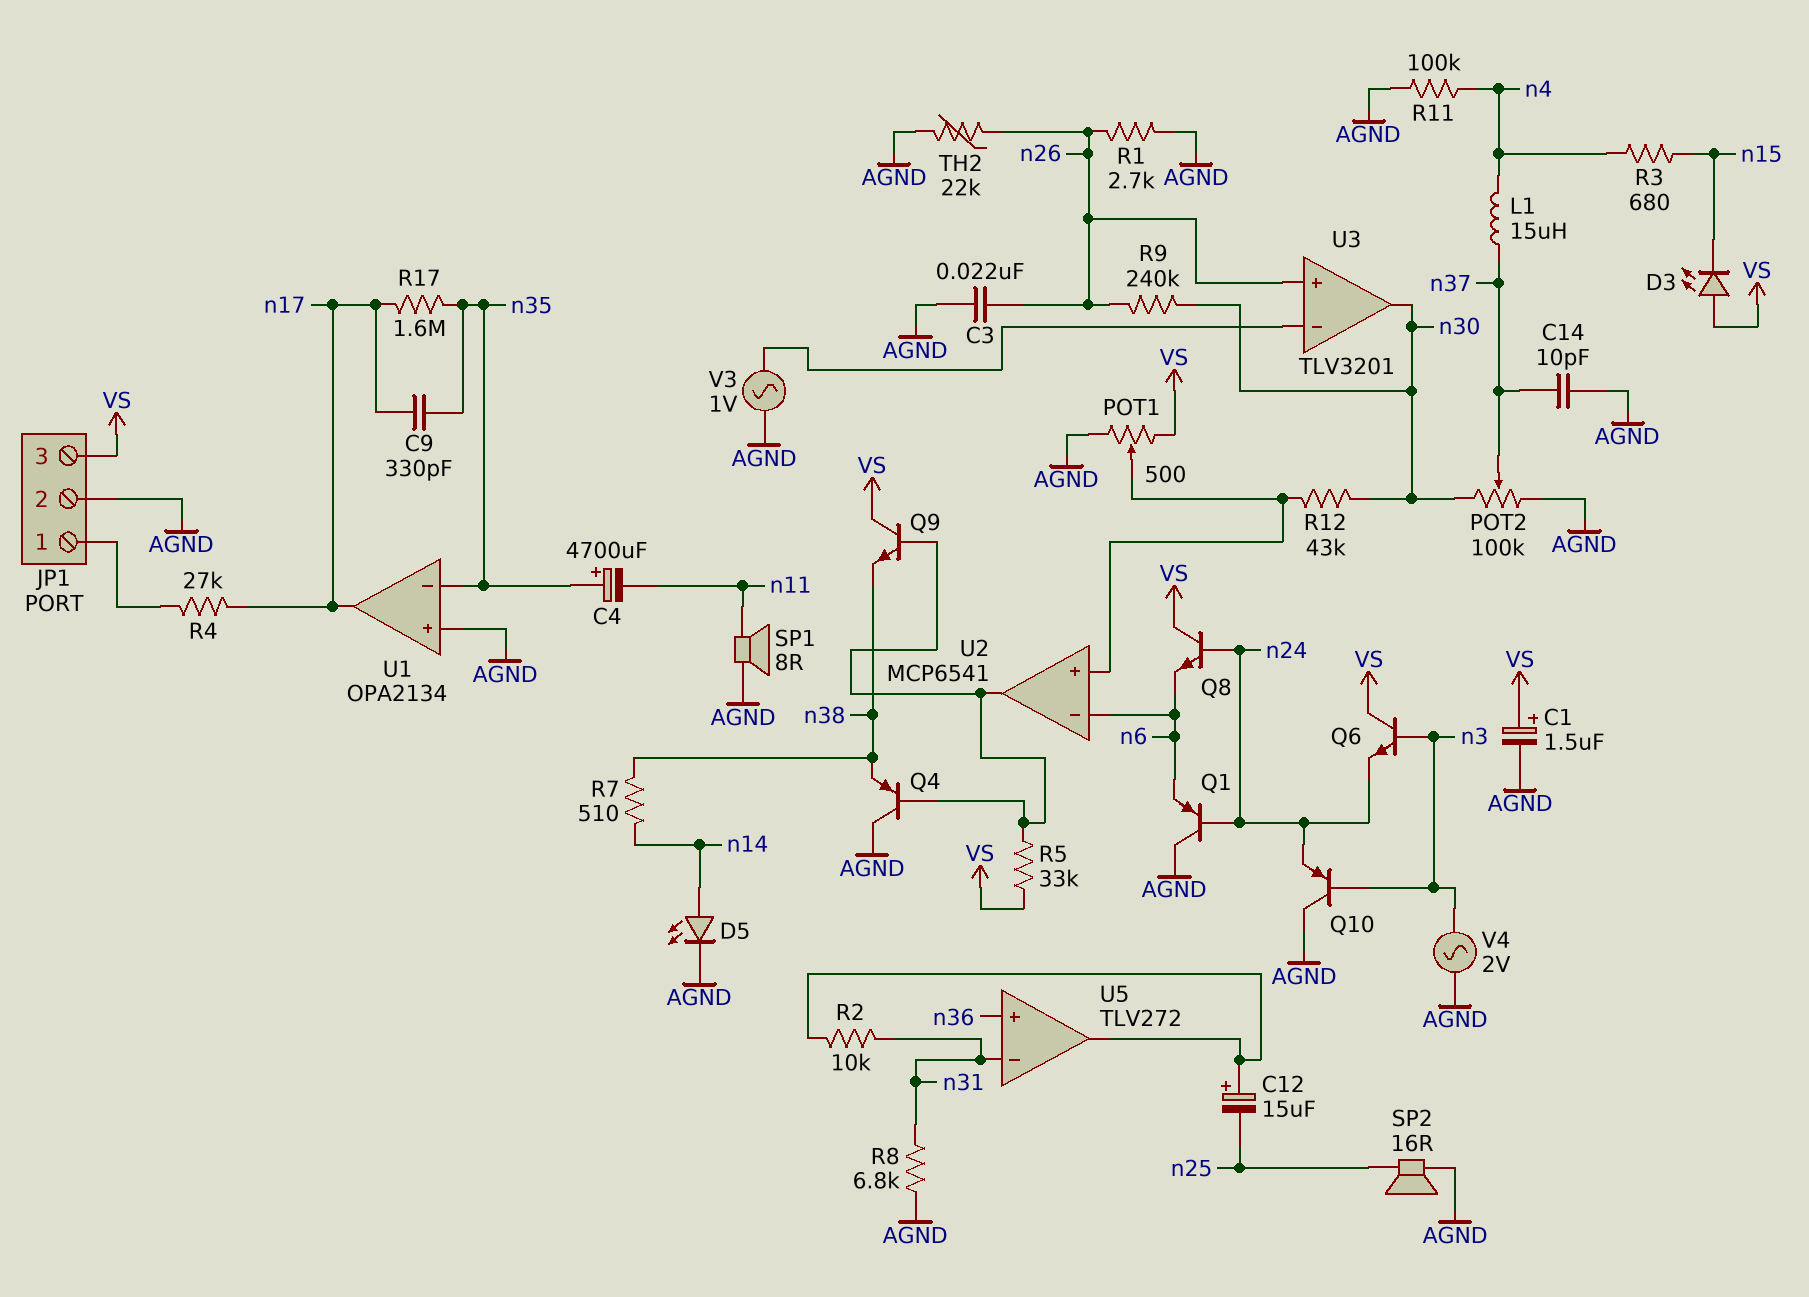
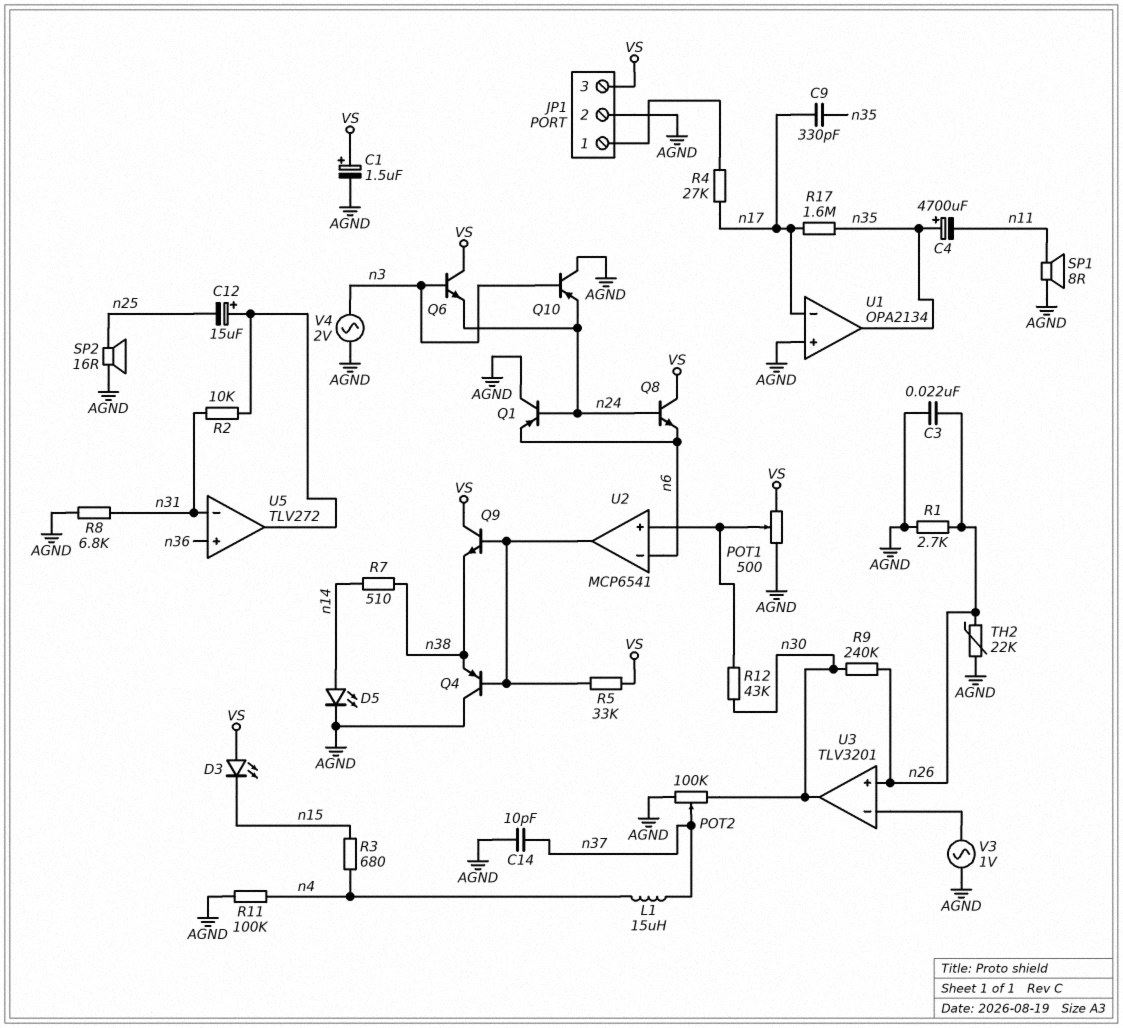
U1 pin in-: n35 -> n17
U1 pin out: n17 -> n35

